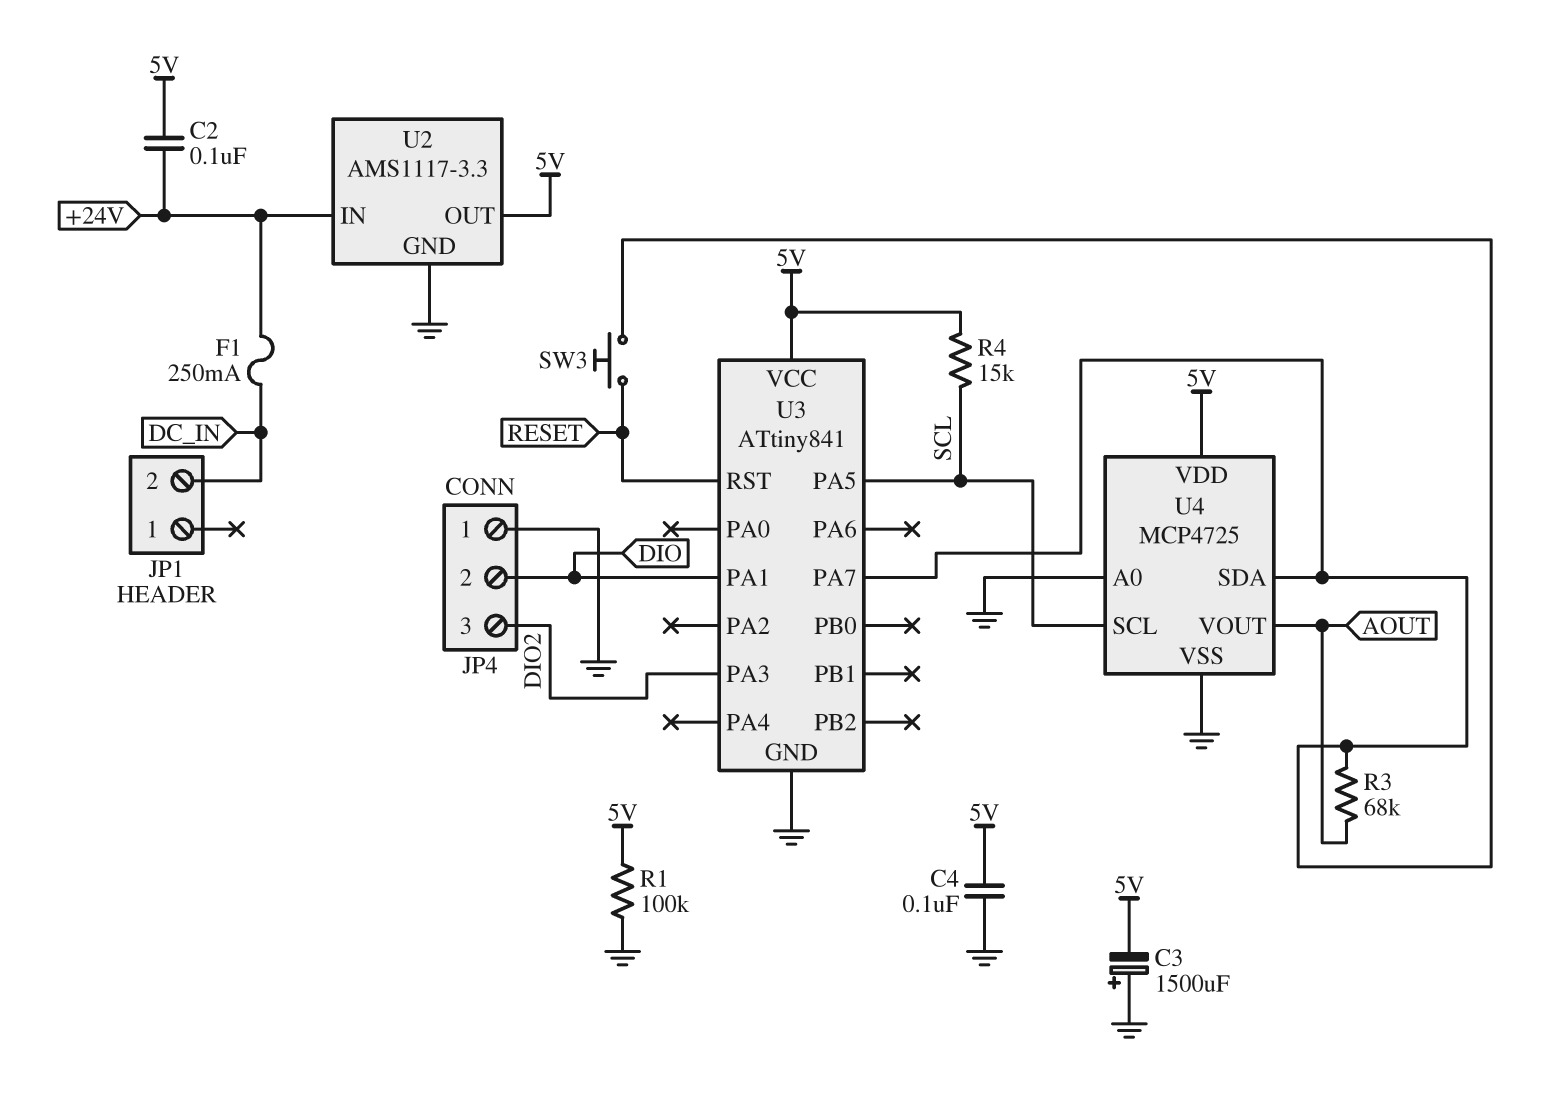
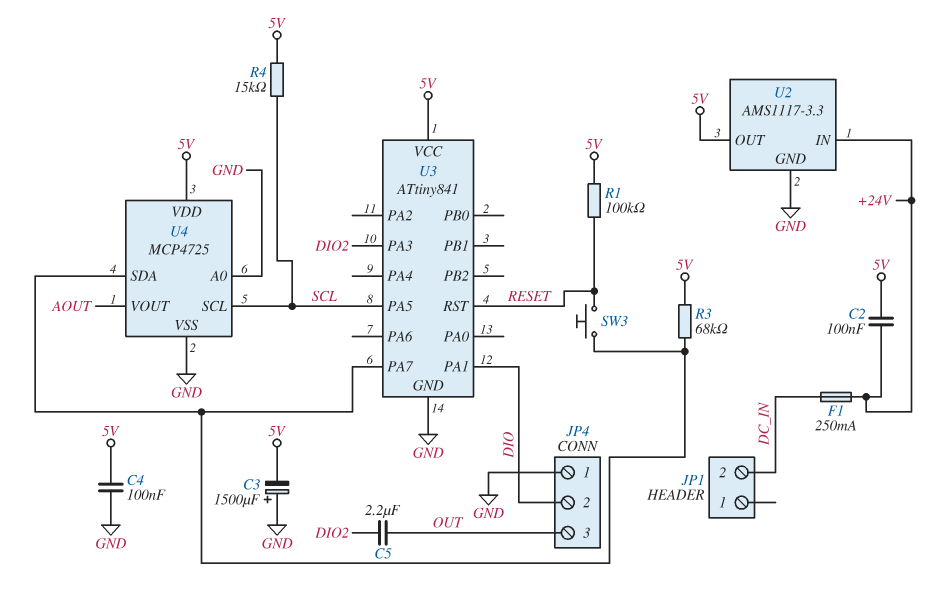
C5: none -> 2.2uF (DIO2, OUT)
JP4 pin 3: DIO2 -> OUT
R1: 100k (5V, GND) -> 100k (5V, RESET)
R3: 68k (AOUT, U3/PA7) -> 68k (5V, U3/PA7)

